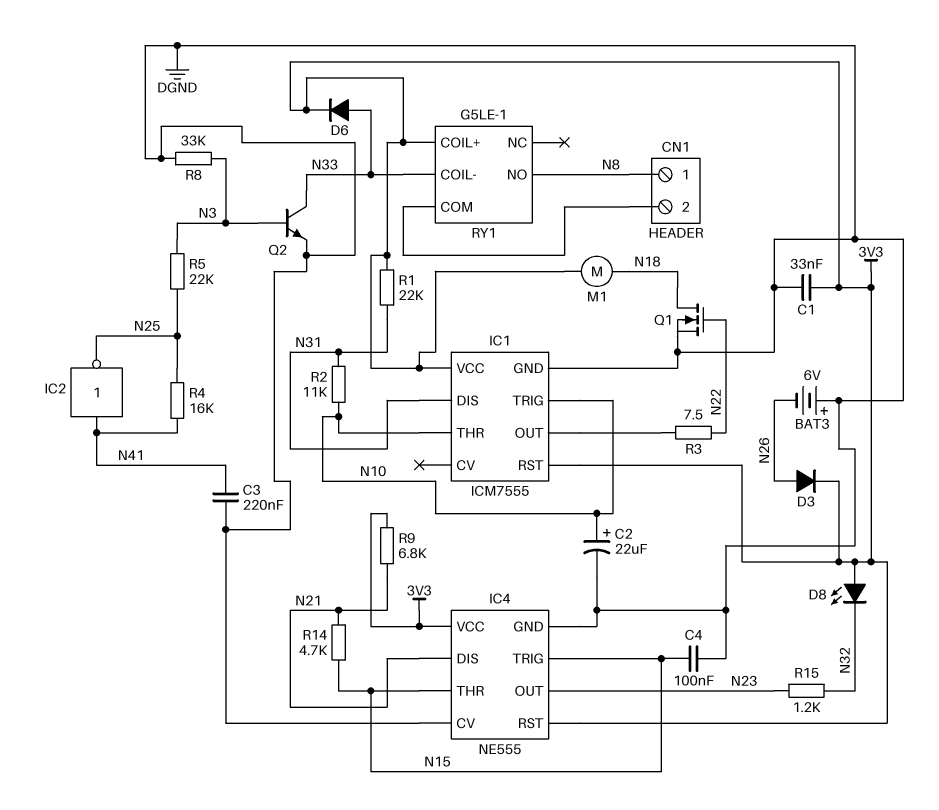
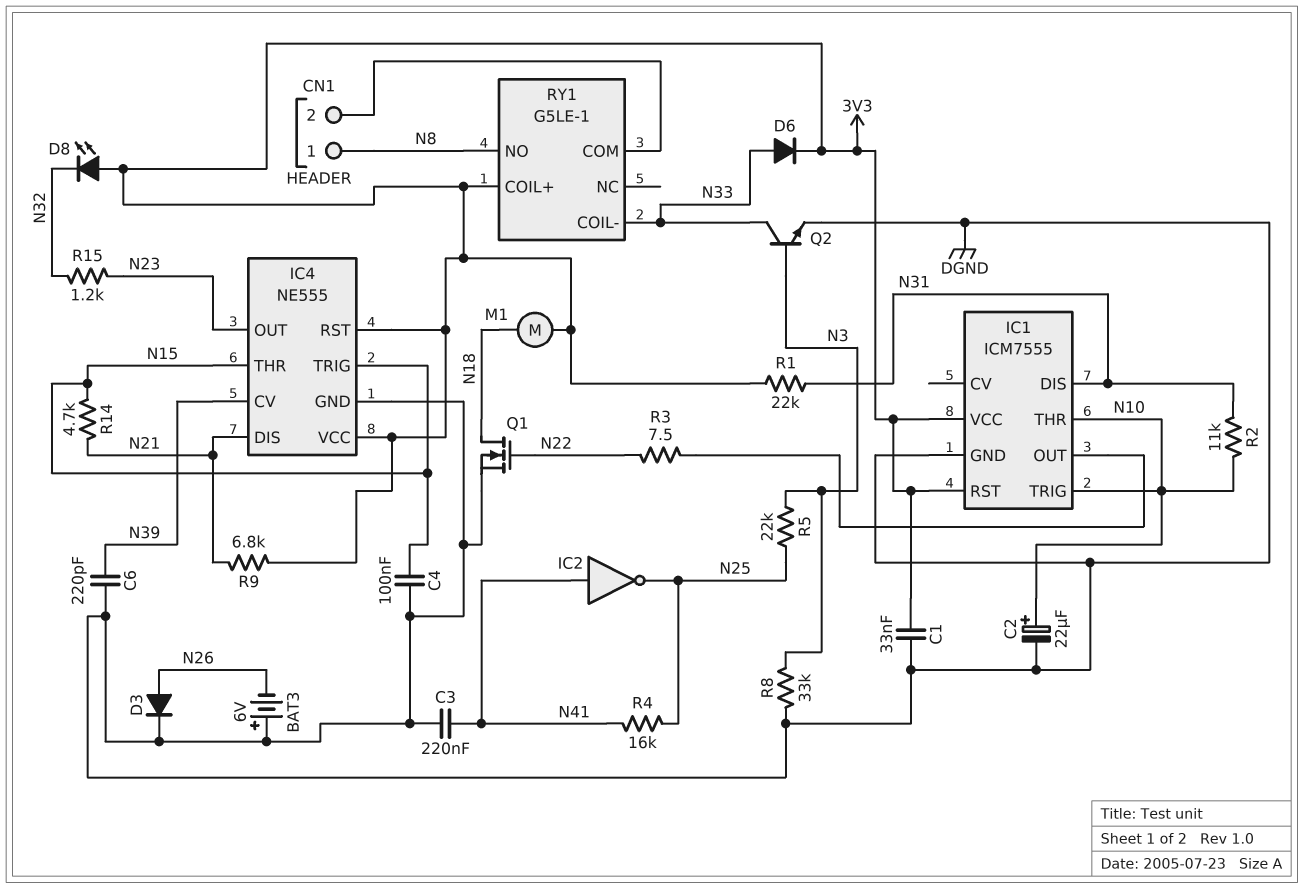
C6: none -> 220pF (DGND, N39)
D3: diode (A N26, K 3V3) -> diode (A N26, K DGND)
IC4 pin CV: DGND -> N39

